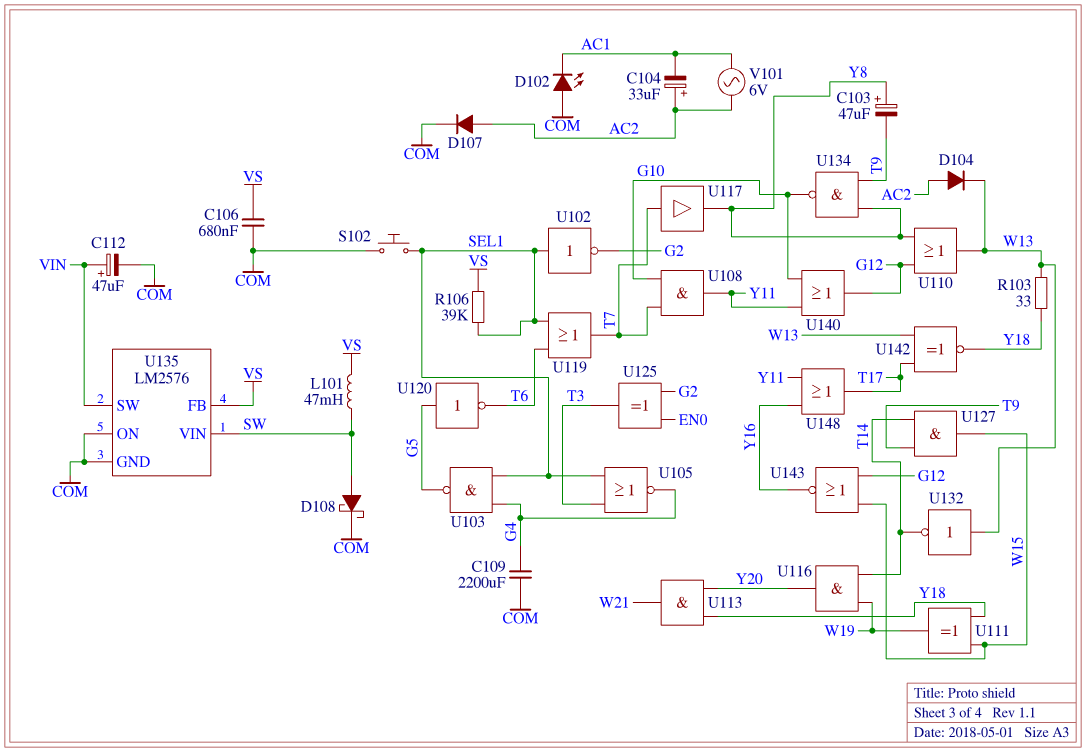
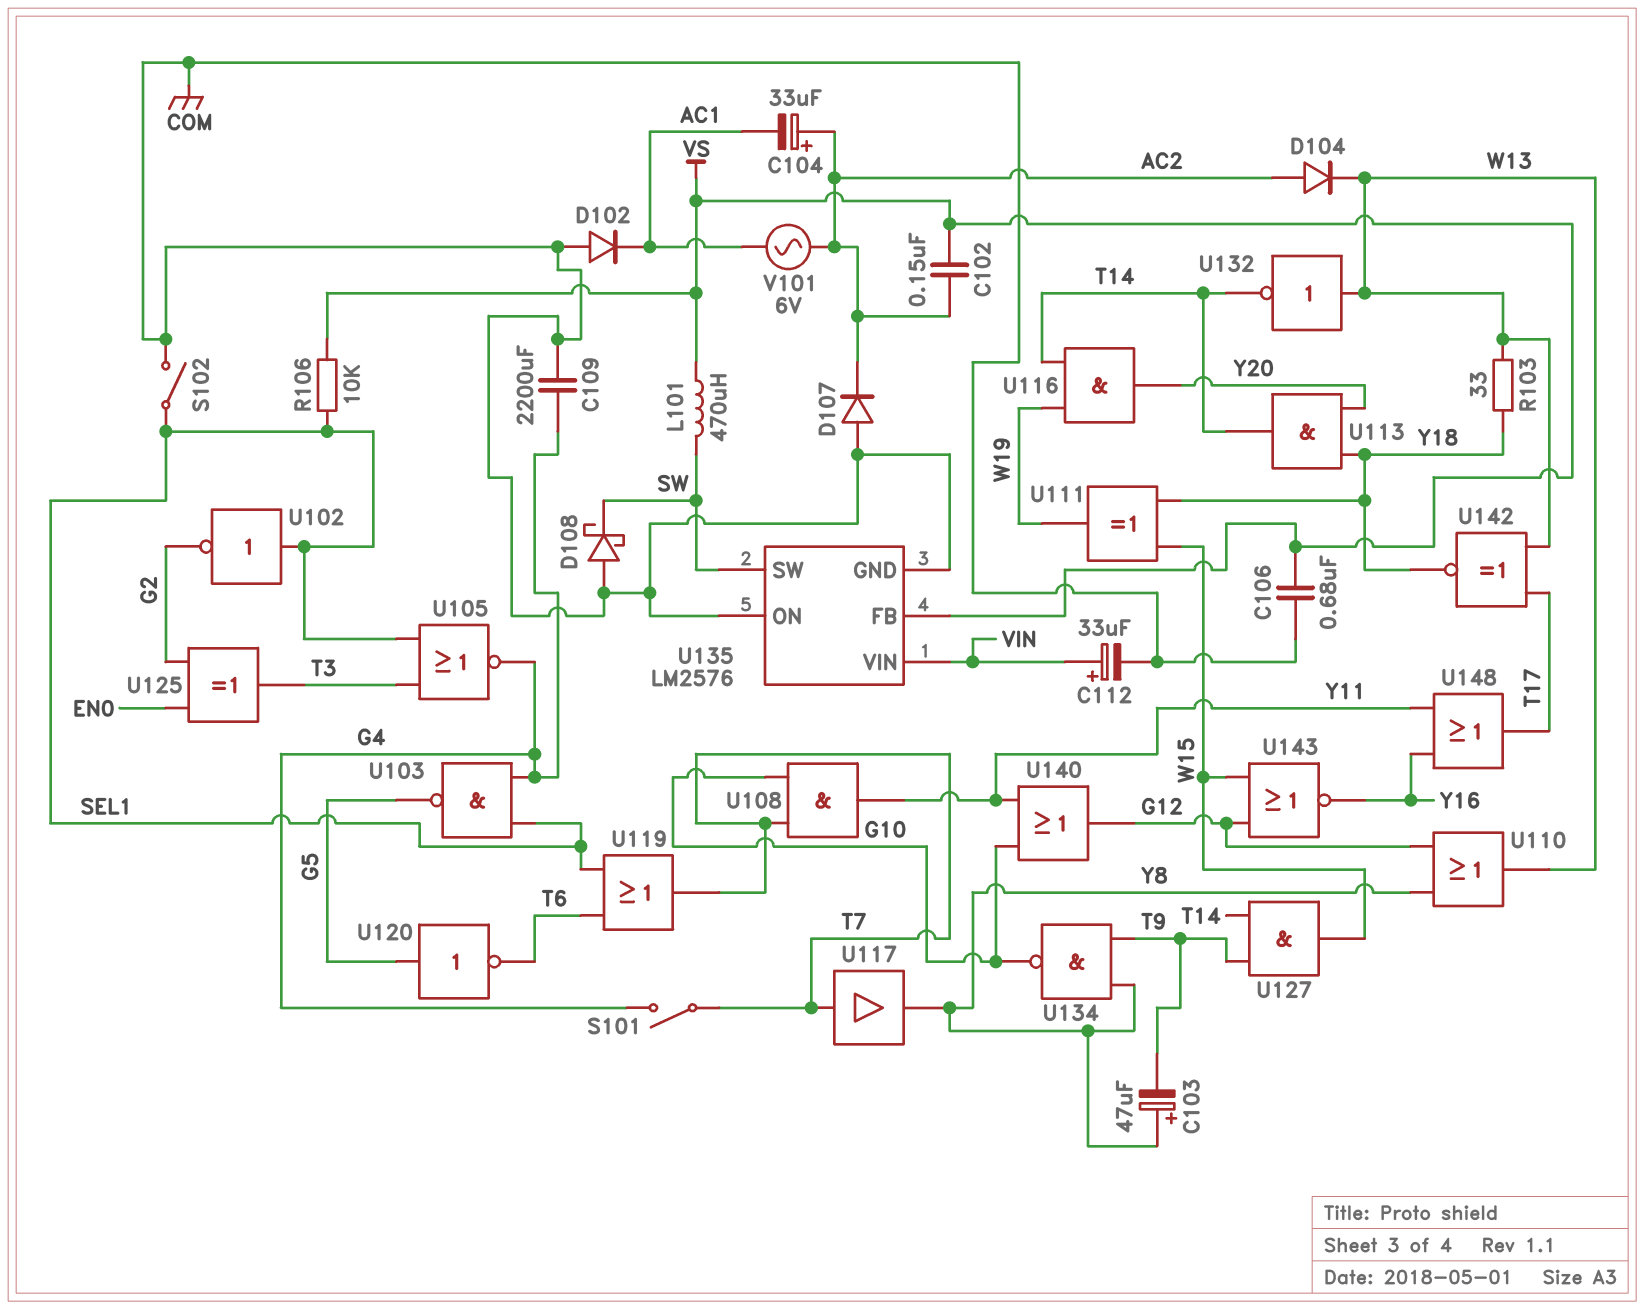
C102: none -> 150nF (AC2, VS)
C112: 47uF (plus VIN, minus COM) -> 33uF (plus VIN, minus COM)
D102: LED (A COM, K AC1) -> diode (A COM, K AC1)
D107: diode (A AC2, K COM) -> diode (A COM, K AC2)
D108: schottky (A SW, K COM) -> schottky (A COM, K SW)
L101: 47mH (SW, VS) -> 470uH (SW, VS)
R106: 39k (SEL1, VS) -> 10k (SEL1, VS)
S101: none -> switch (G4, T7)
S102: button (COM, SEL1) -> switch (COM, SEL1)
U113: AND (in Y18, in Y20, out W21) -> AND (in Y18, in Y20, out T14)
U135 pin SW: VIN -> SW
U135 pin VIN: SW -> VIN

